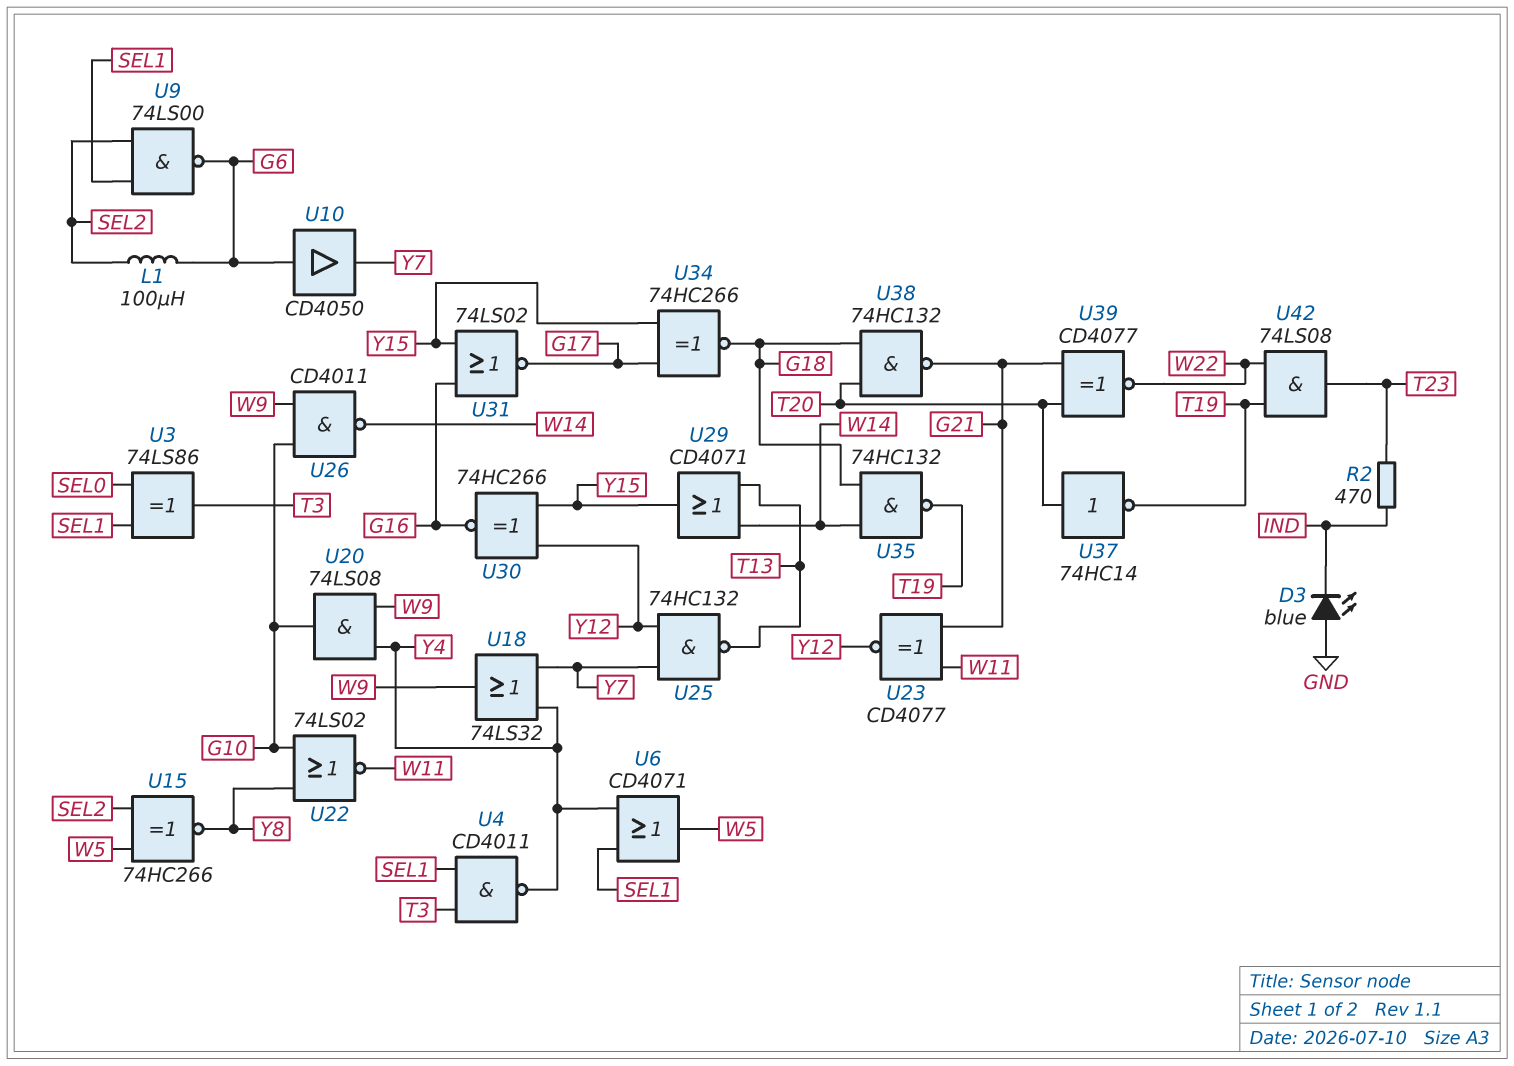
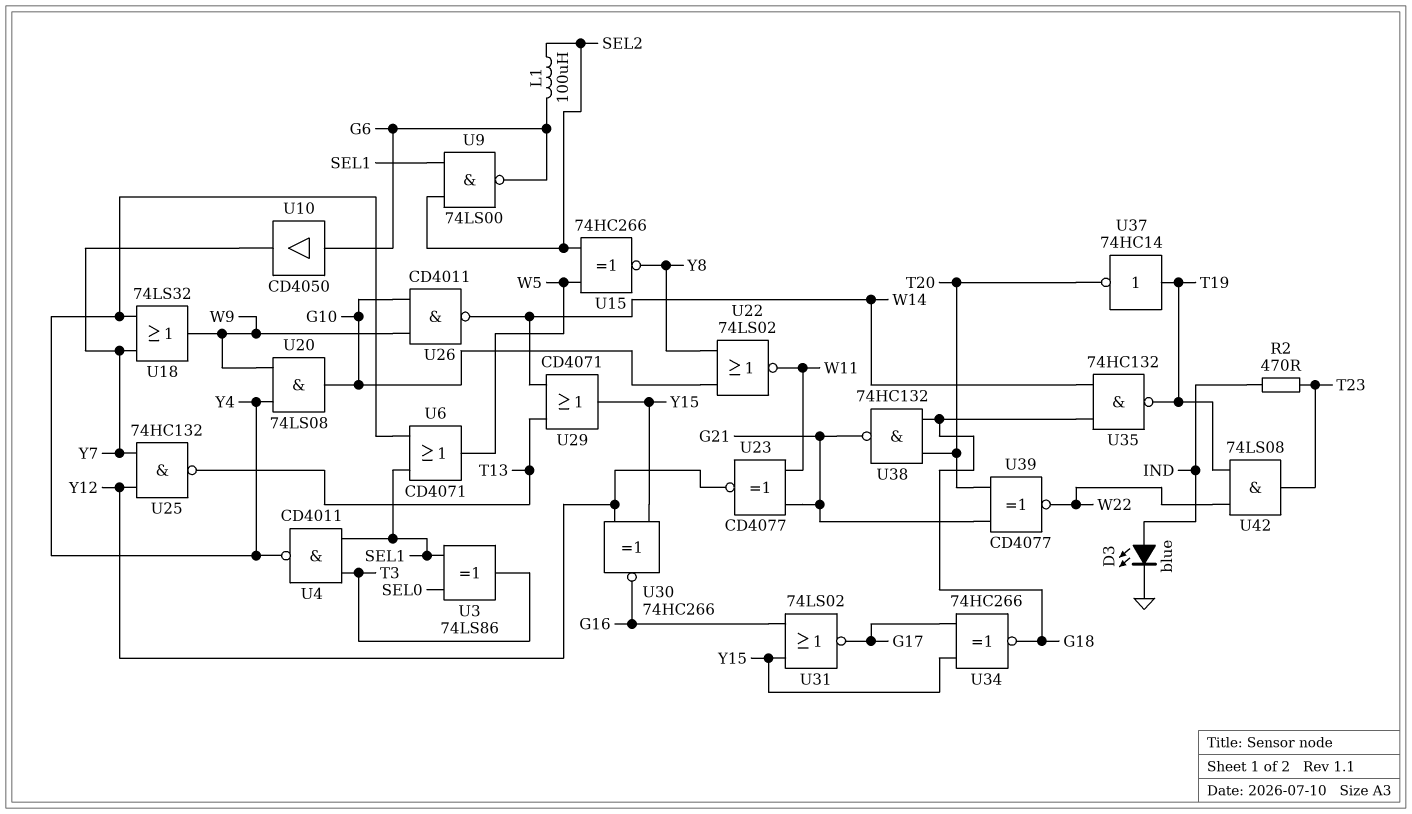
D3: LED blue (A GND, K IND) -> LED blue (A IND, K GND)
U37: NOT 74HC14 (in T20, out T19) -> NOT 74HC14 (in T19, out T20)

